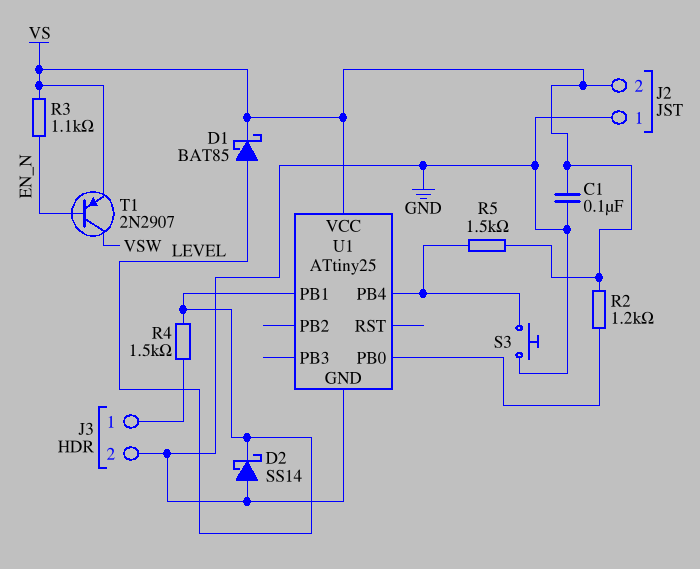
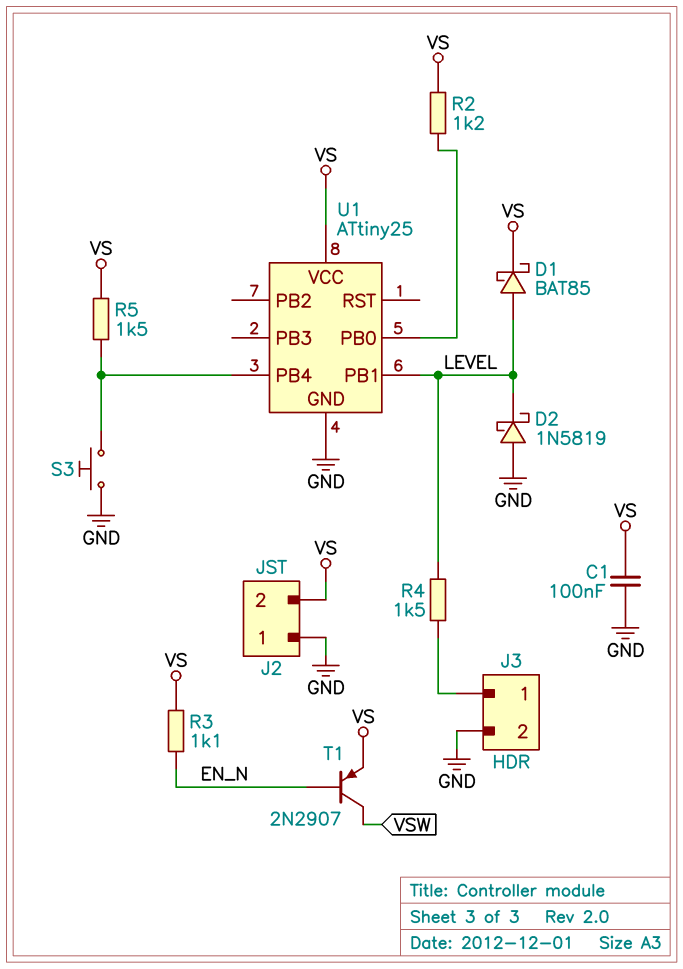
D2: schottky SS14 (A GND, K LEVEL) -> schottky 1N5819 (A GND, K LEVEL)

